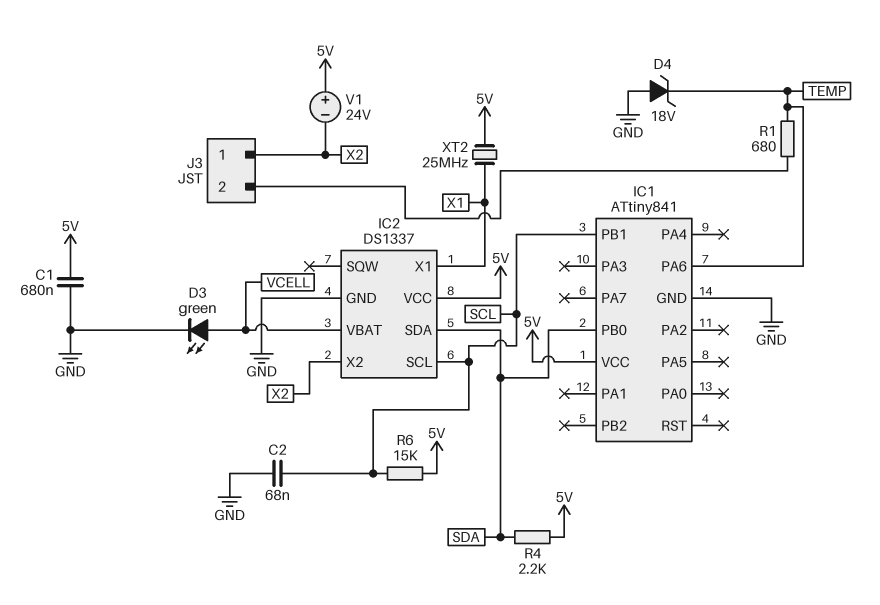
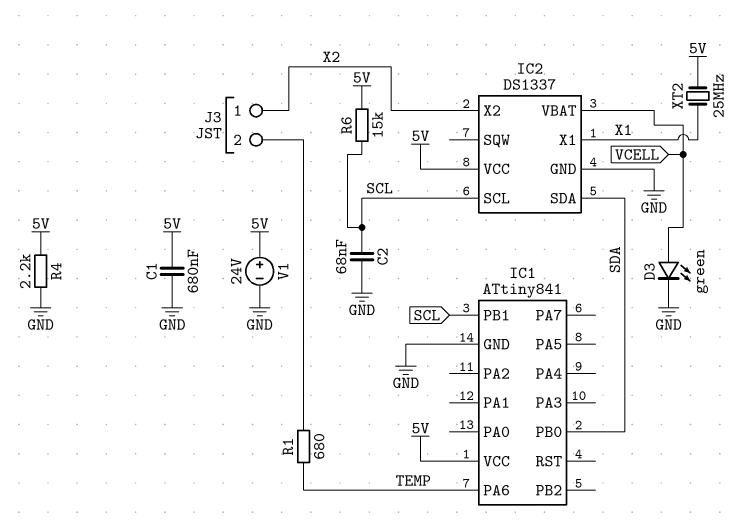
D4: zener 18V (A GND, K TEMP) -> none
R4: 2.2k (5V, SDA) -> 2.2k (5V, GND)
V1: 24V (plus 5V, minus X2) -> 24V (plus 5V, minus GND)

